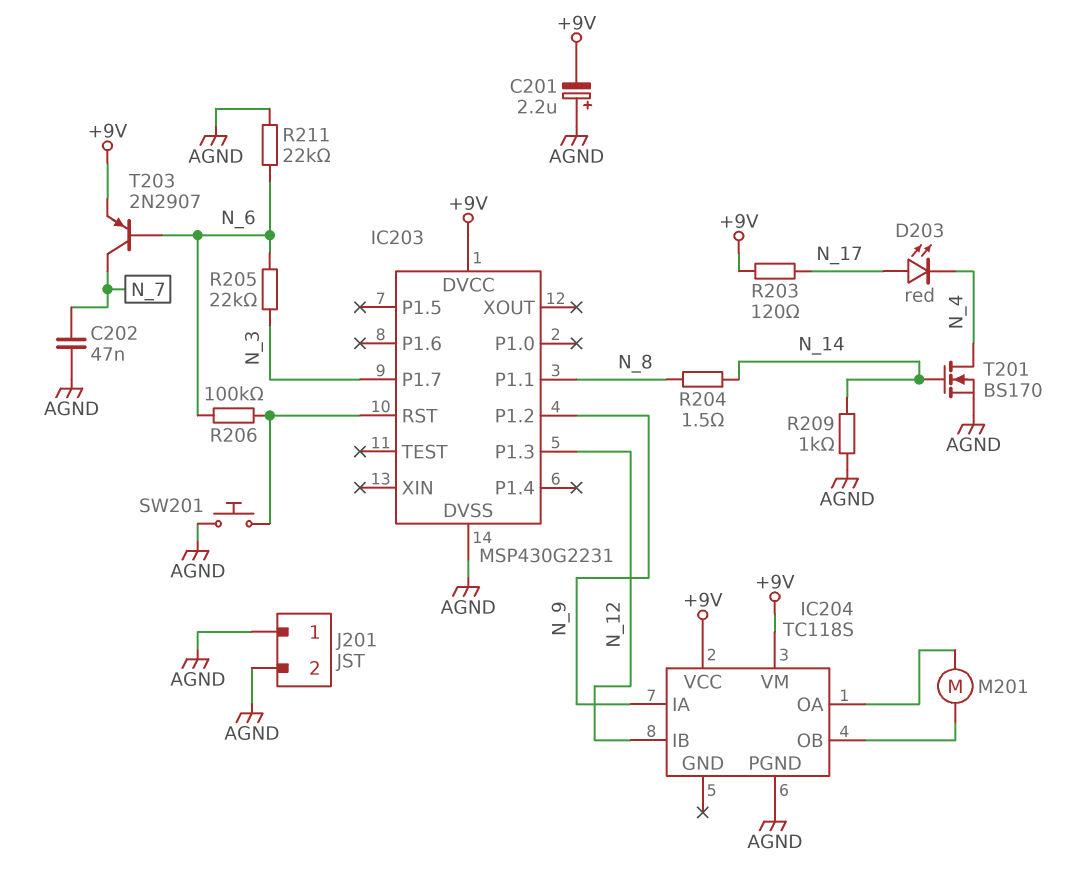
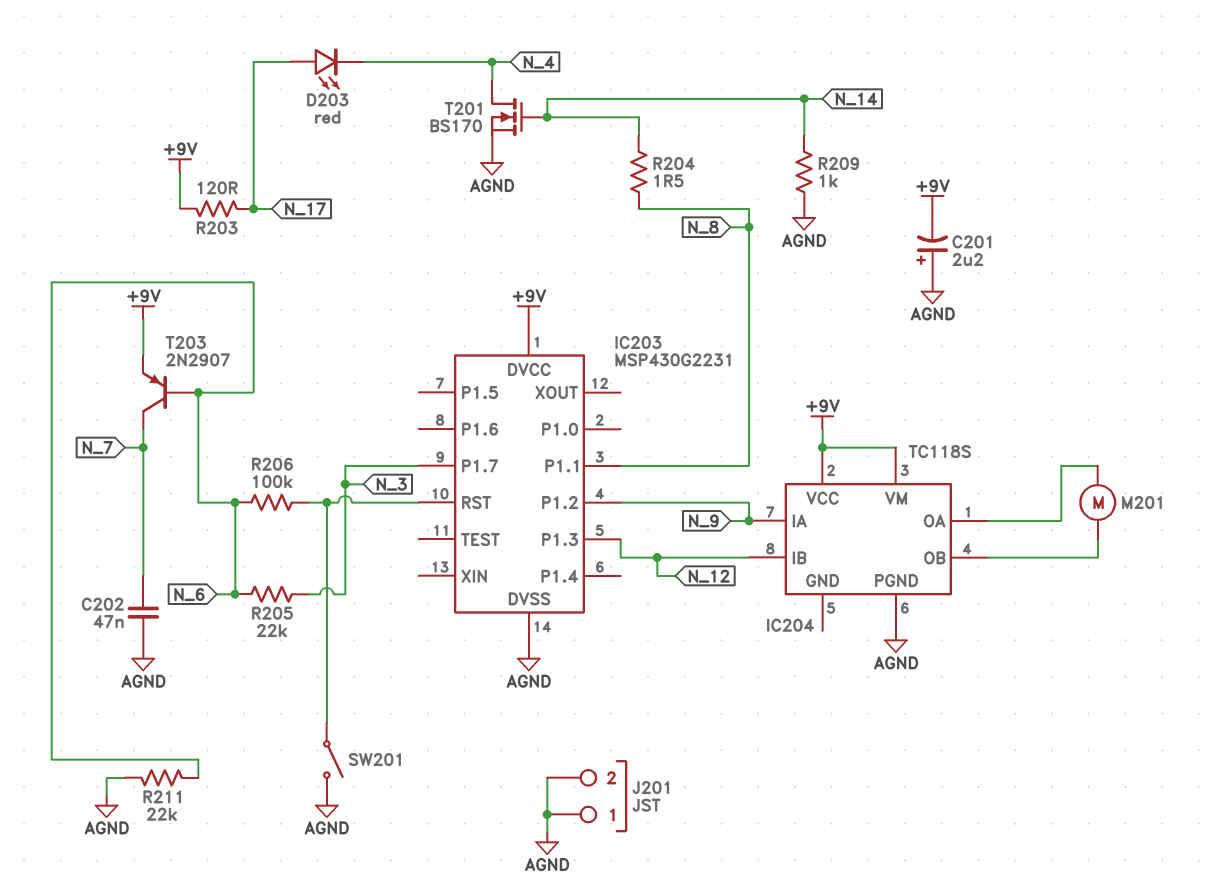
SW201: button (AGND, IC203/RST) -> switch (AGND, IC203/RST)

